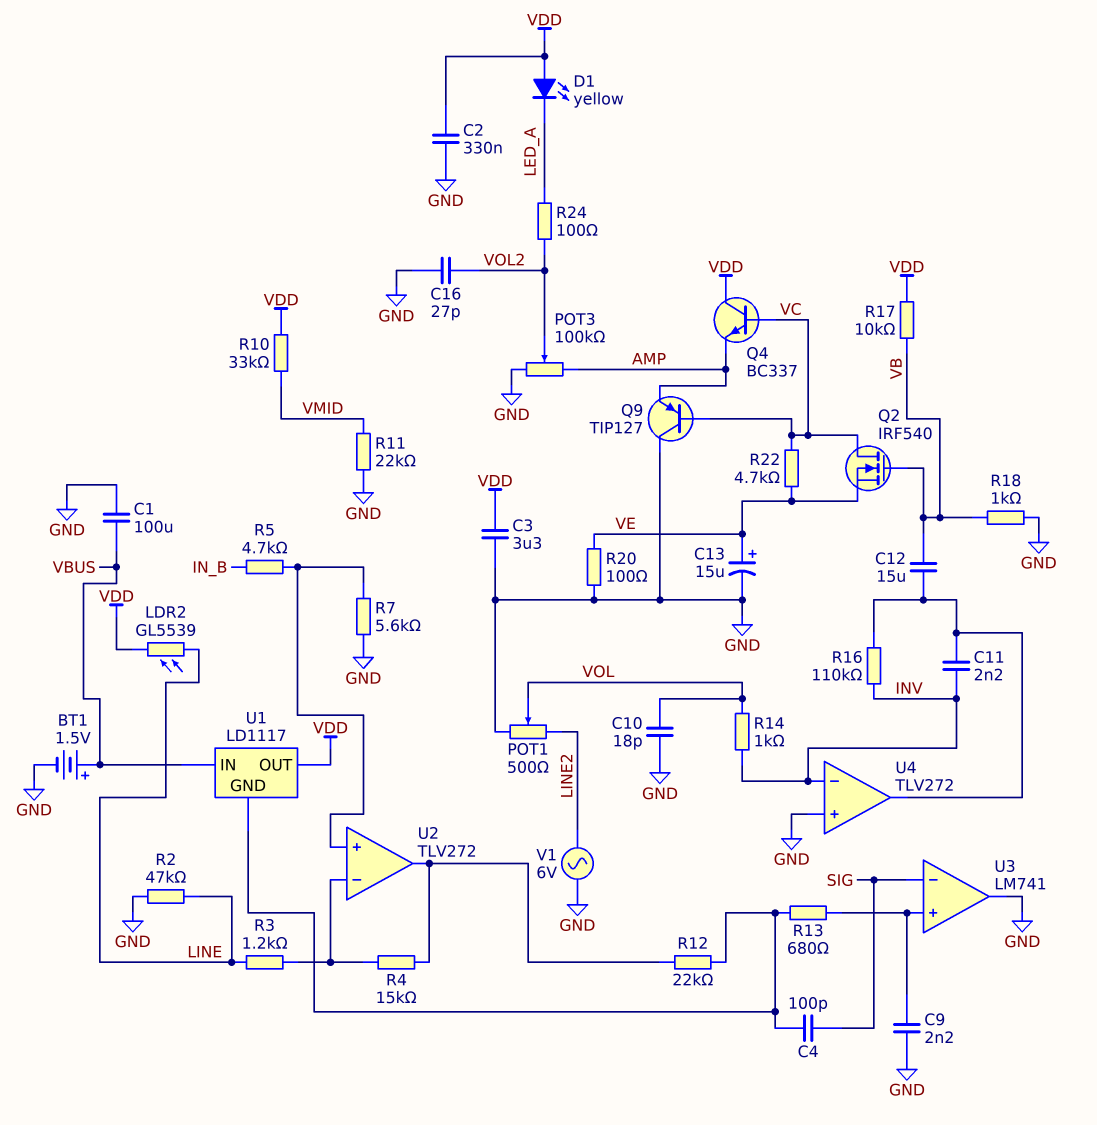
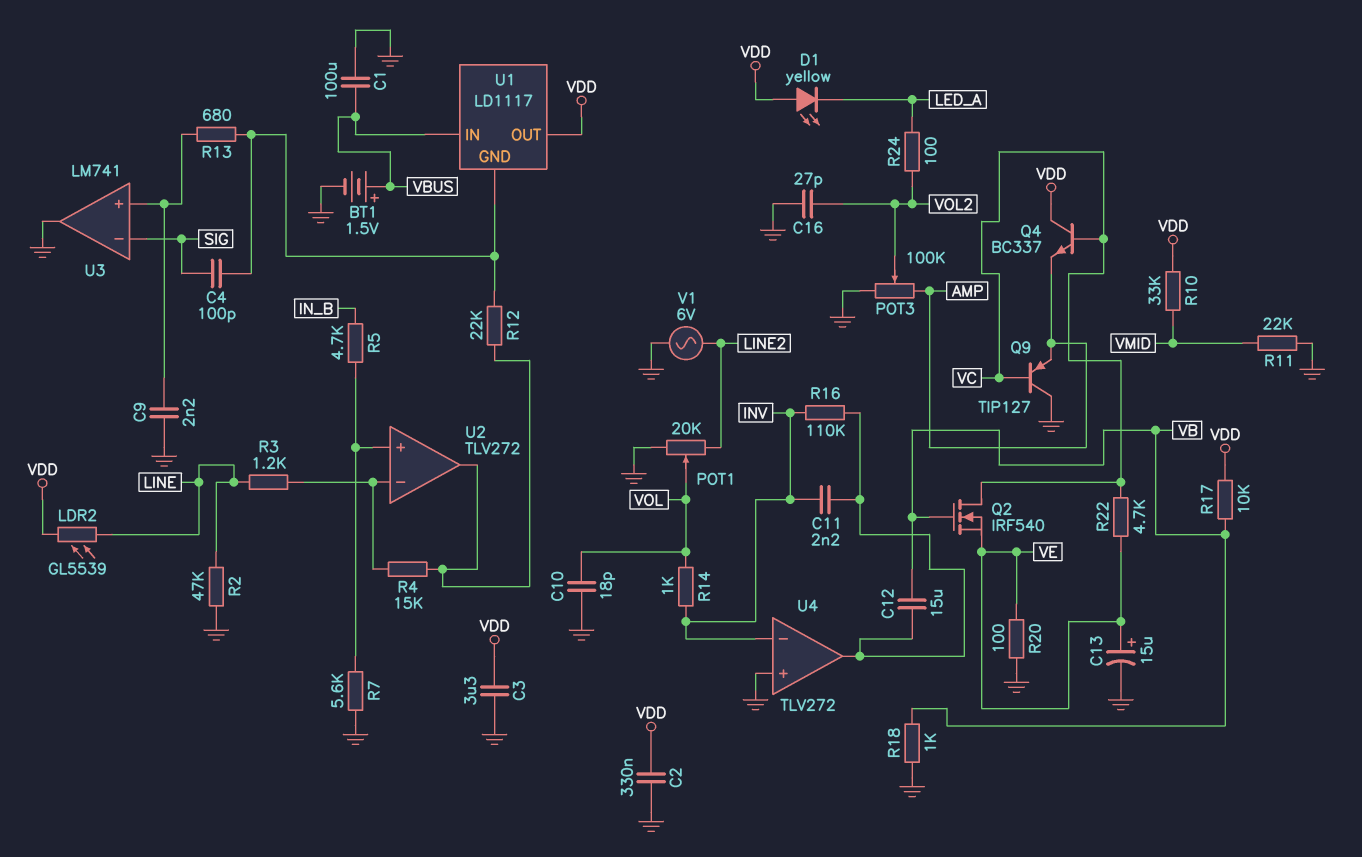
POT1: 500 (GND, LINE2, wiper VOL) -> 20k (GND, LINE2, wiper VOL)

